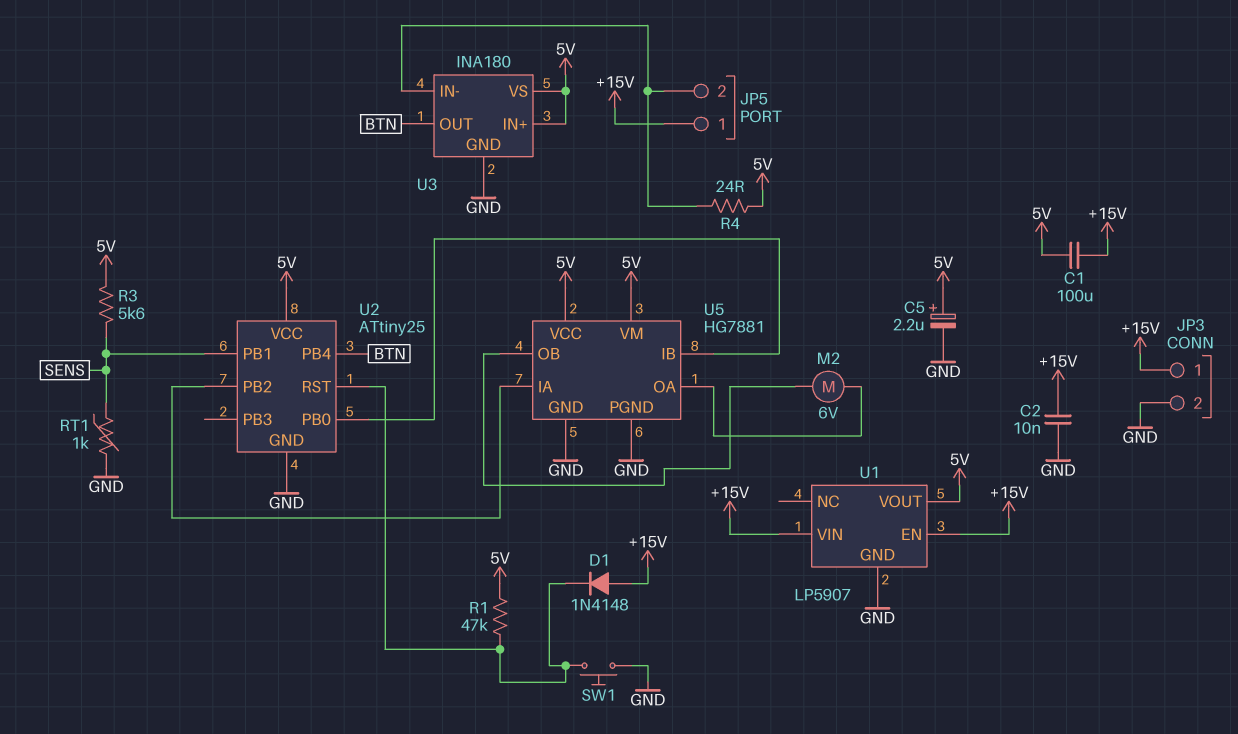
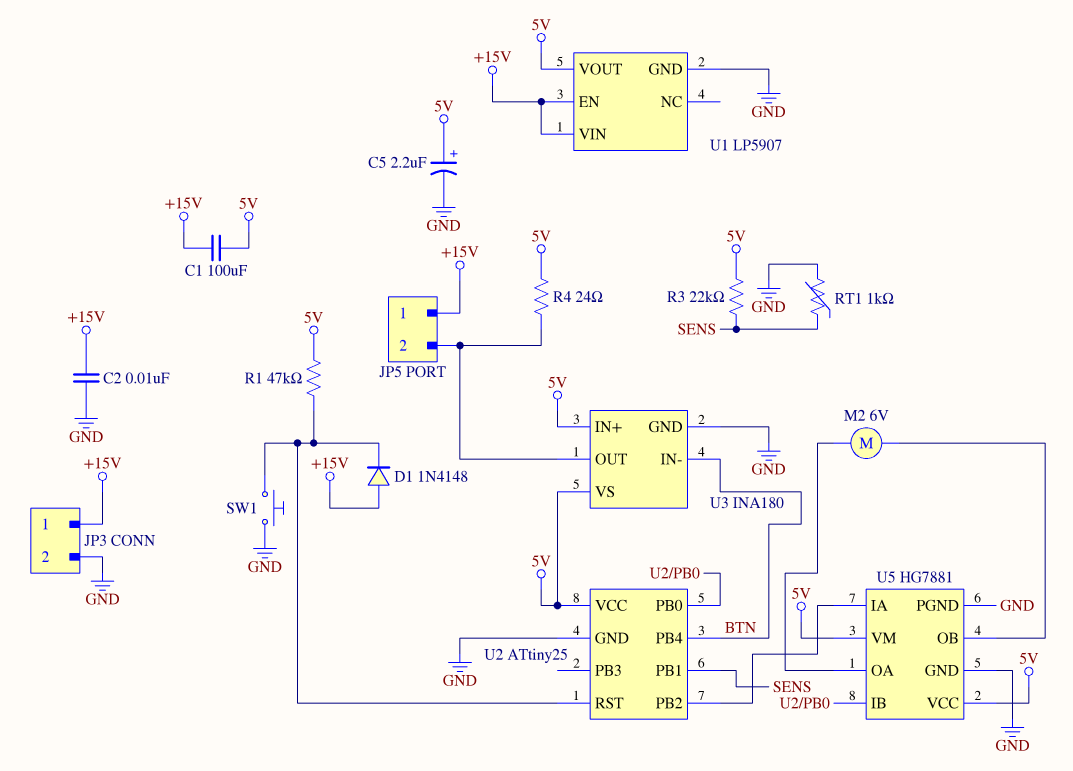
R3: 5.6k (5V, SENS) -> 22k (5V, SENS)
U3 pin IN-: JP5/2 -> BTN
U3 pin OUT: BTN -> JP5/2

